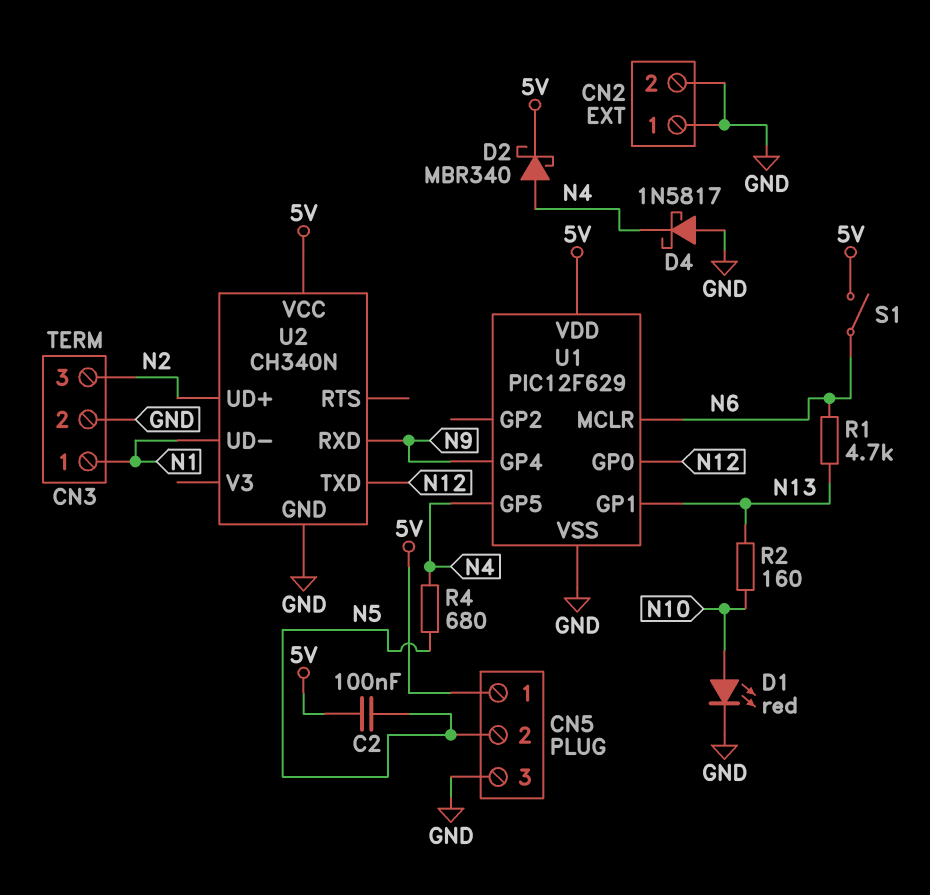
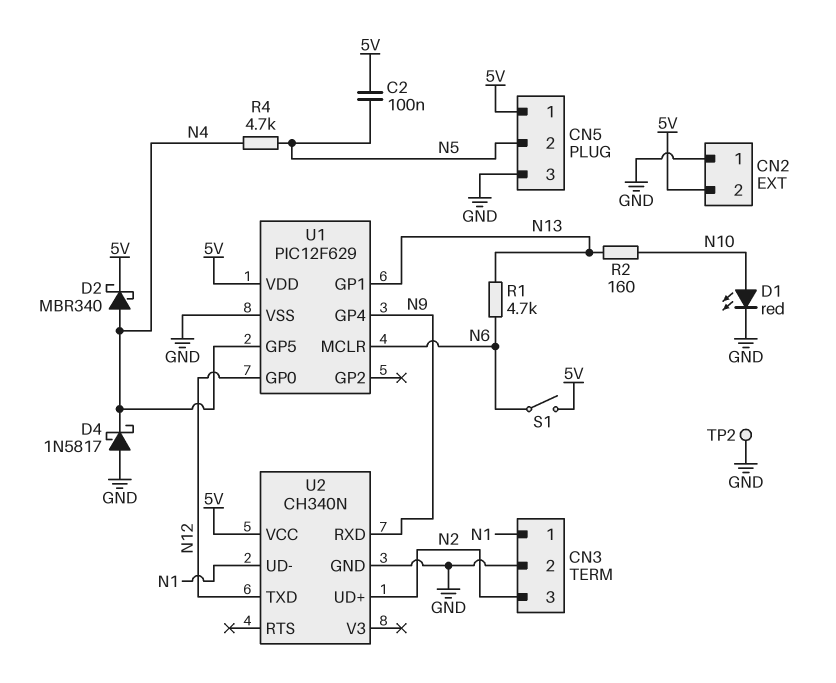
CN2 pin 2: GND -> 5V
R4: 680 (N4, N5) -> 4.7k (N4, N5)
TP2: none -> test point (GND)

